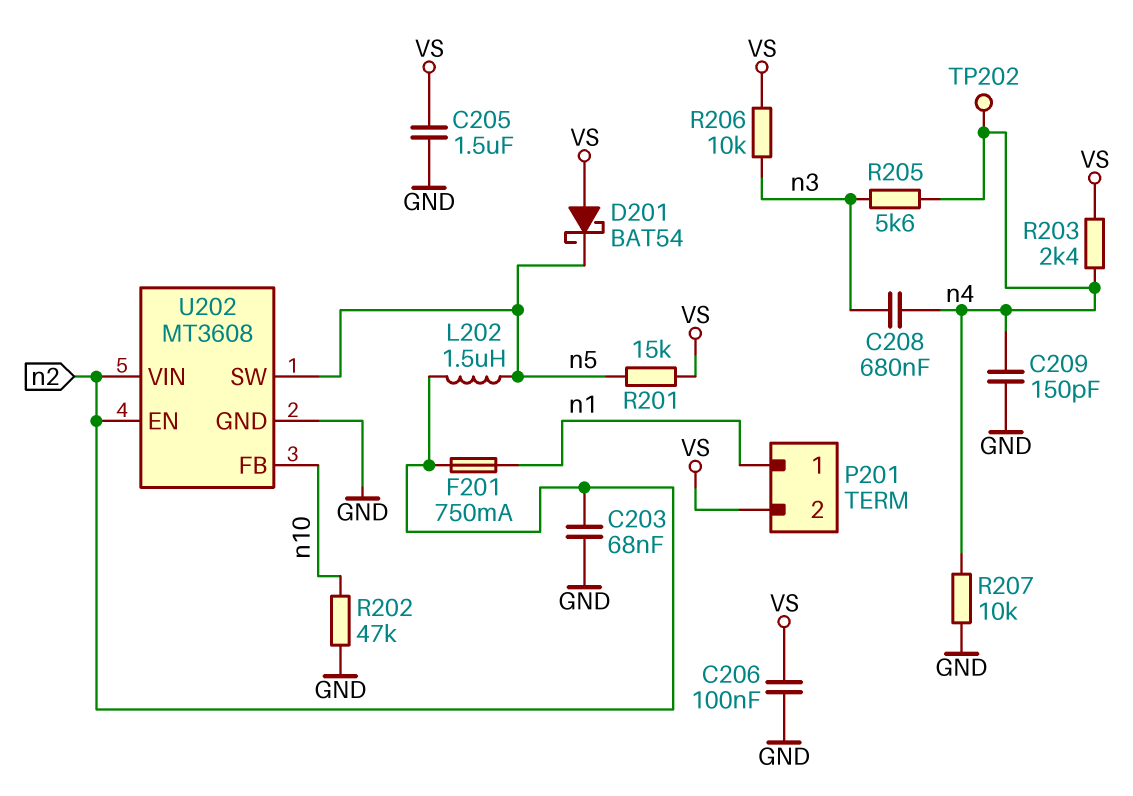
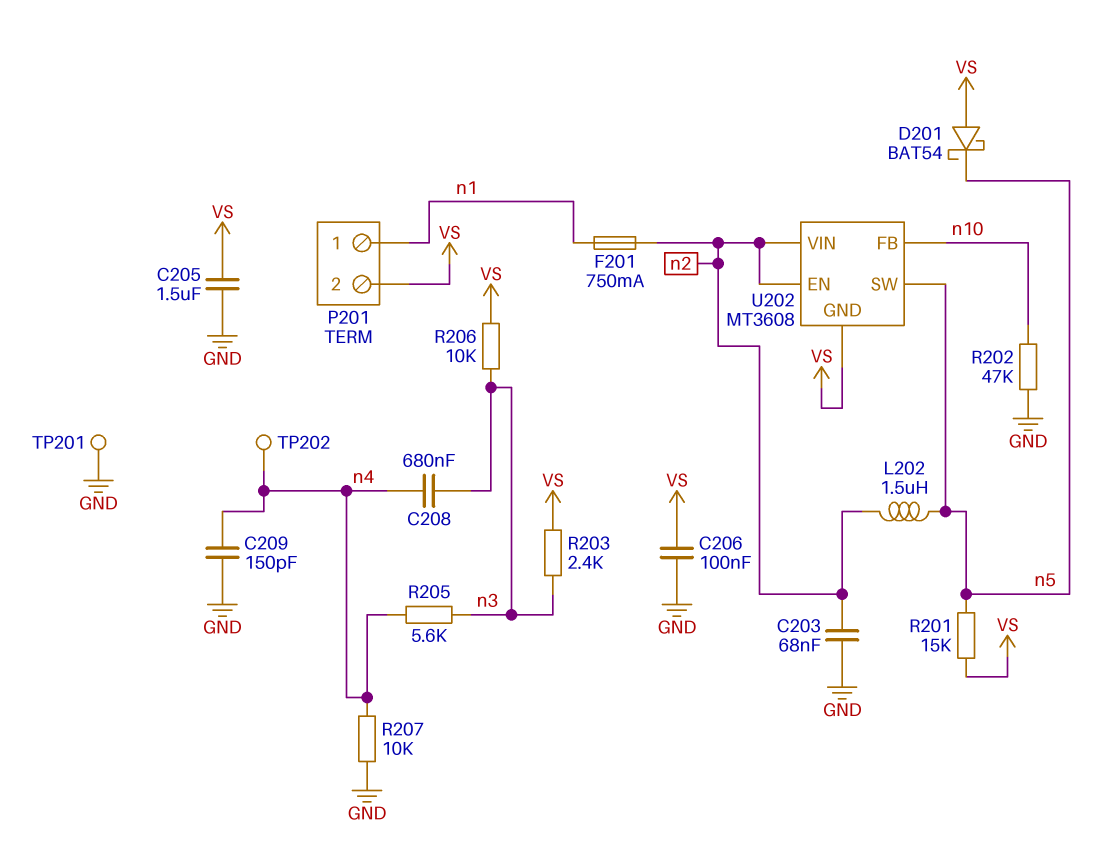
R203: 2.4k (VS, n4) -> 2.4k (VS, n3)
TP201: none -> test point (GND)
U202 pin GND: GND -> VS

